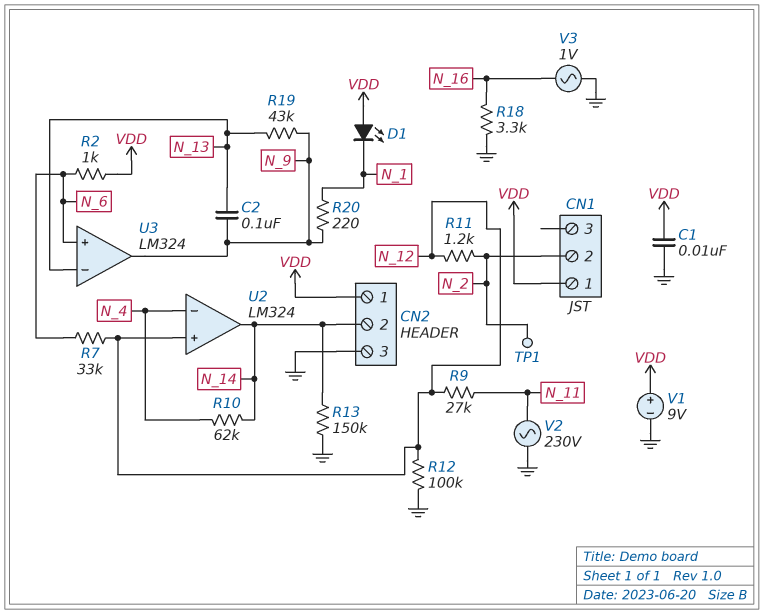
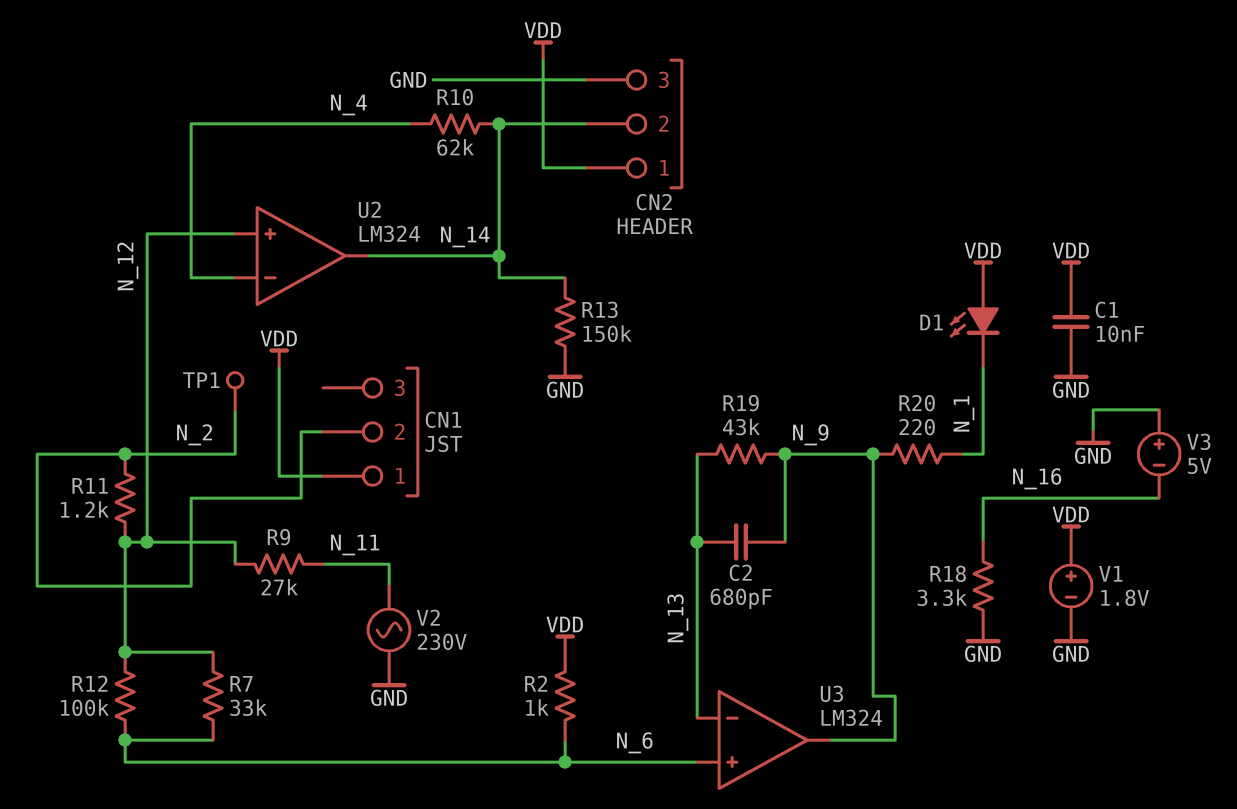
C2: 100nF (N_9, N_13) -> 680pF (N_9, N_13)
R12: 100k (GND, N_12) -> 100k (N_6, N_12)
V1: 9V (plus VDD, minus GND) -> 1.8V (plus VDD, minus GND)
V3: AC 1V (GND, N_16) -> 5V (plus GND, minus N_16)

